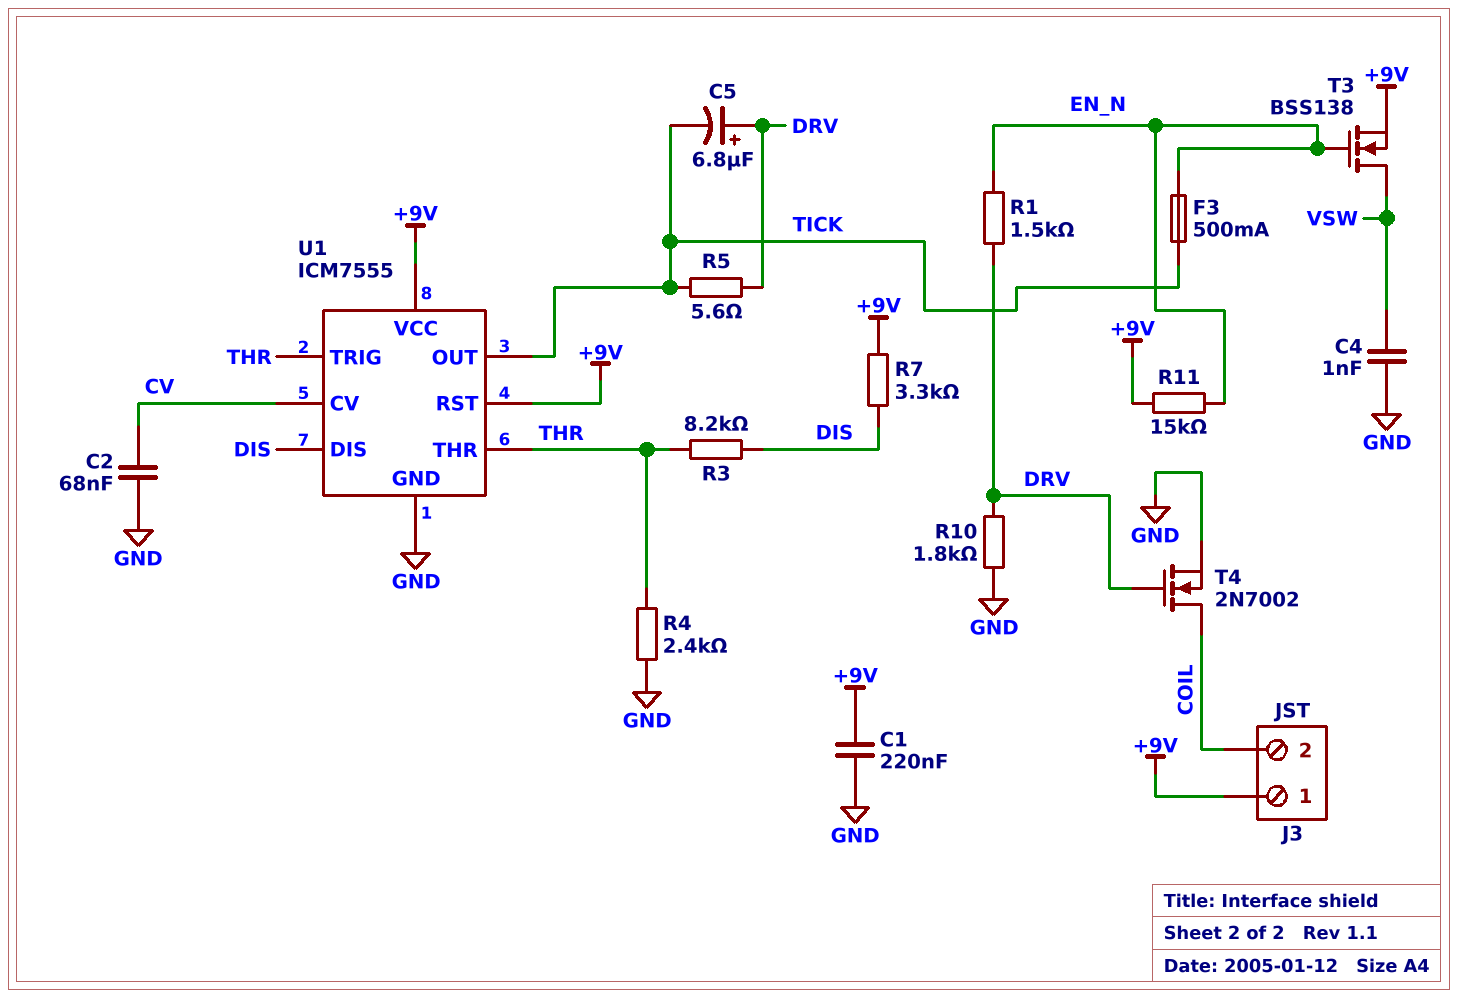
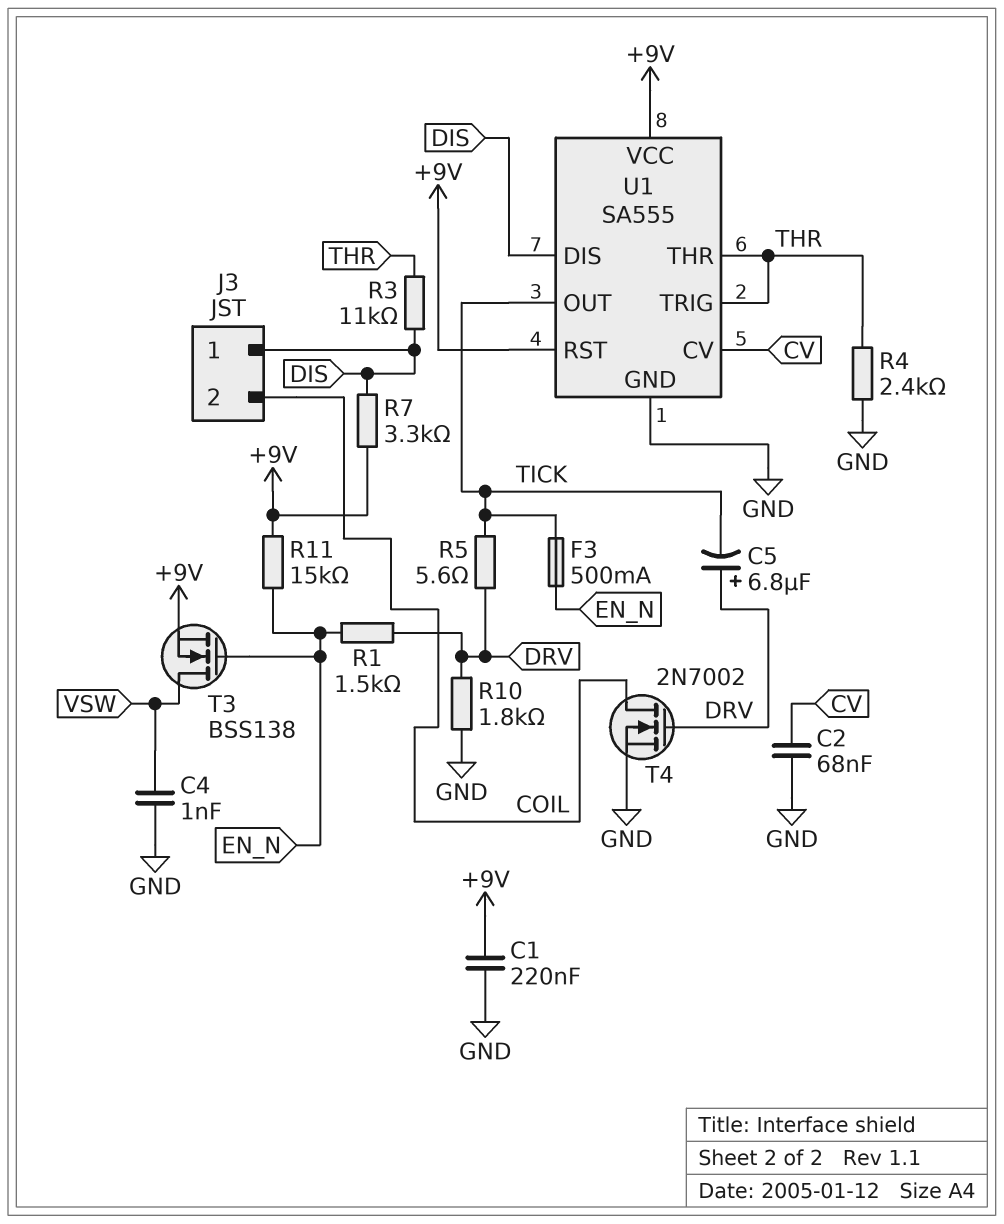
J3 pin 1: +9V -> DIS
R3: 8.2k (DIS, THR) -> 11k (DIS, THR)
U1: ICM7555 -> SA555

